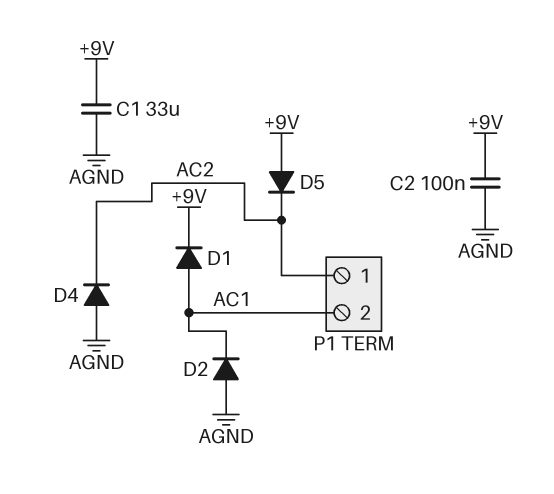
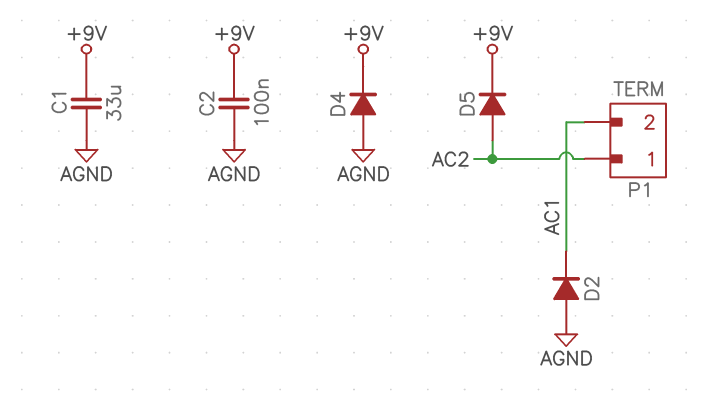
D1: diode (A AC1, K +9V) -> none
D4: diode (A AGND, K AC2) -> diode (A AGND, K +9V)
D5: diode (A +9V, K AC2) -> diode (A AC2, K +9V)

